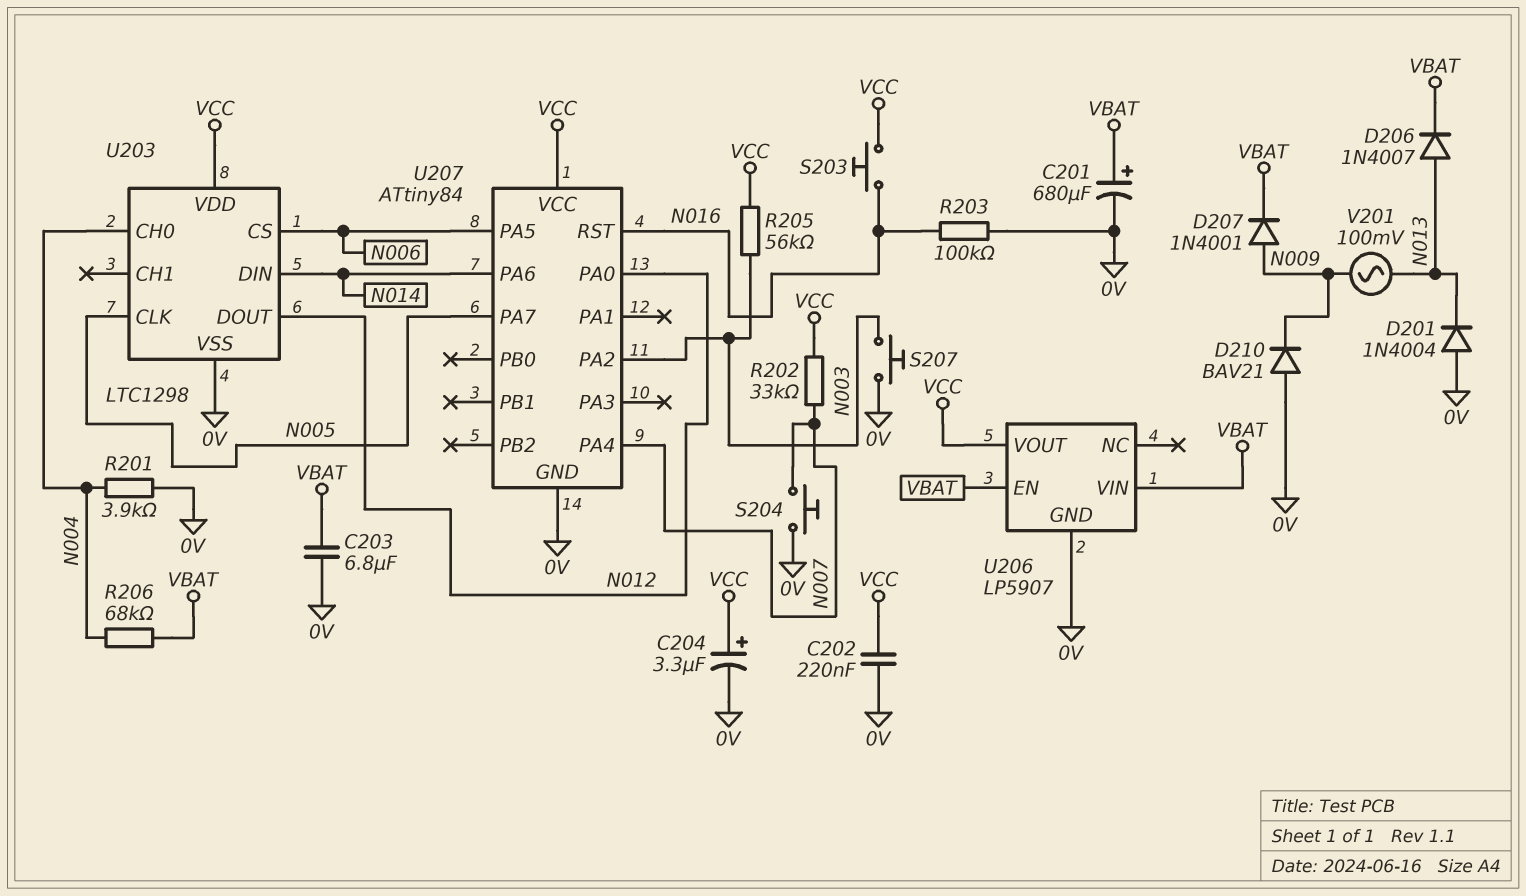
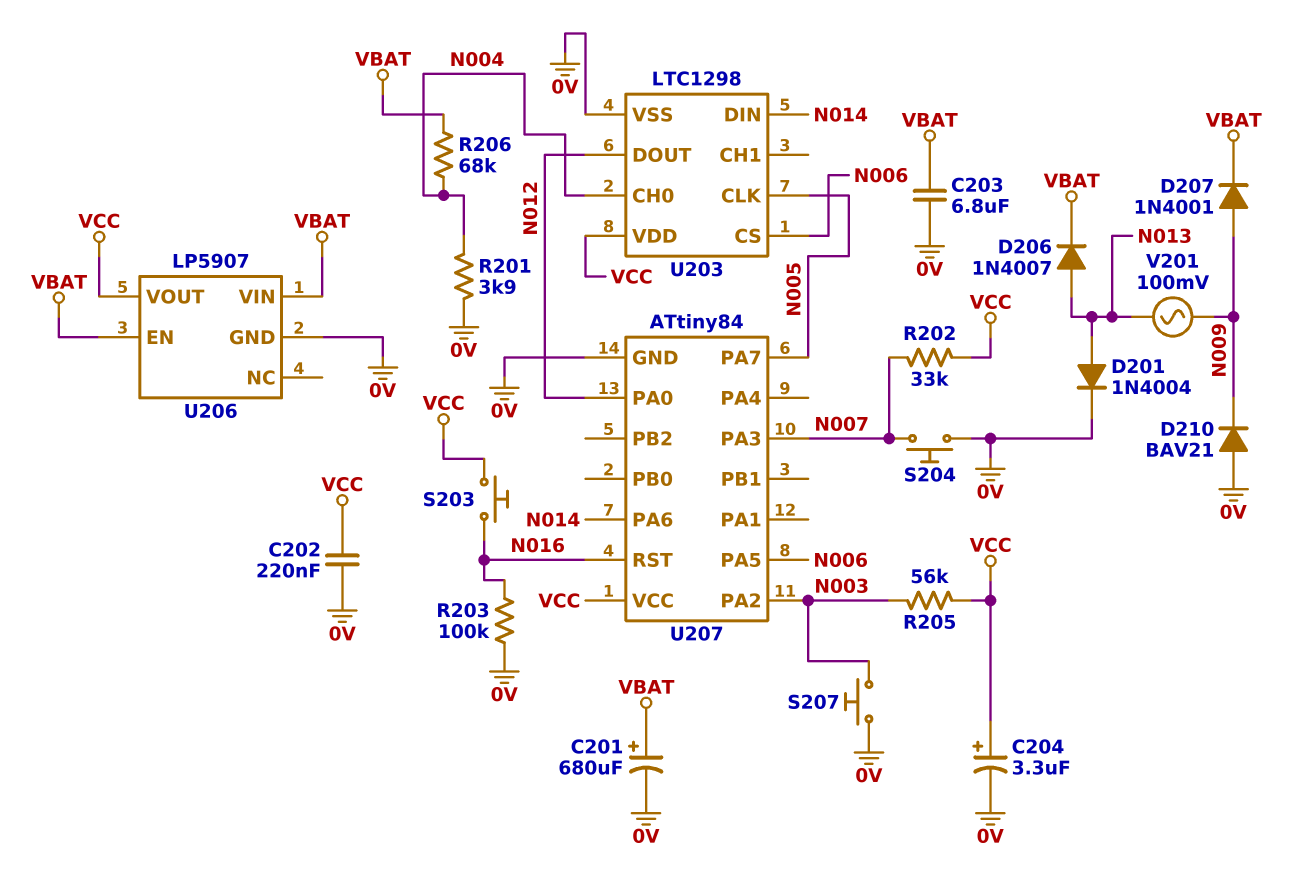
D201: diode 1N4004 (A 0V, K N013) -> diode 1N4004 (A N013, K 0V)
U207 pin PA3: none -> N007
U207 pin PA4: N007 -> none

